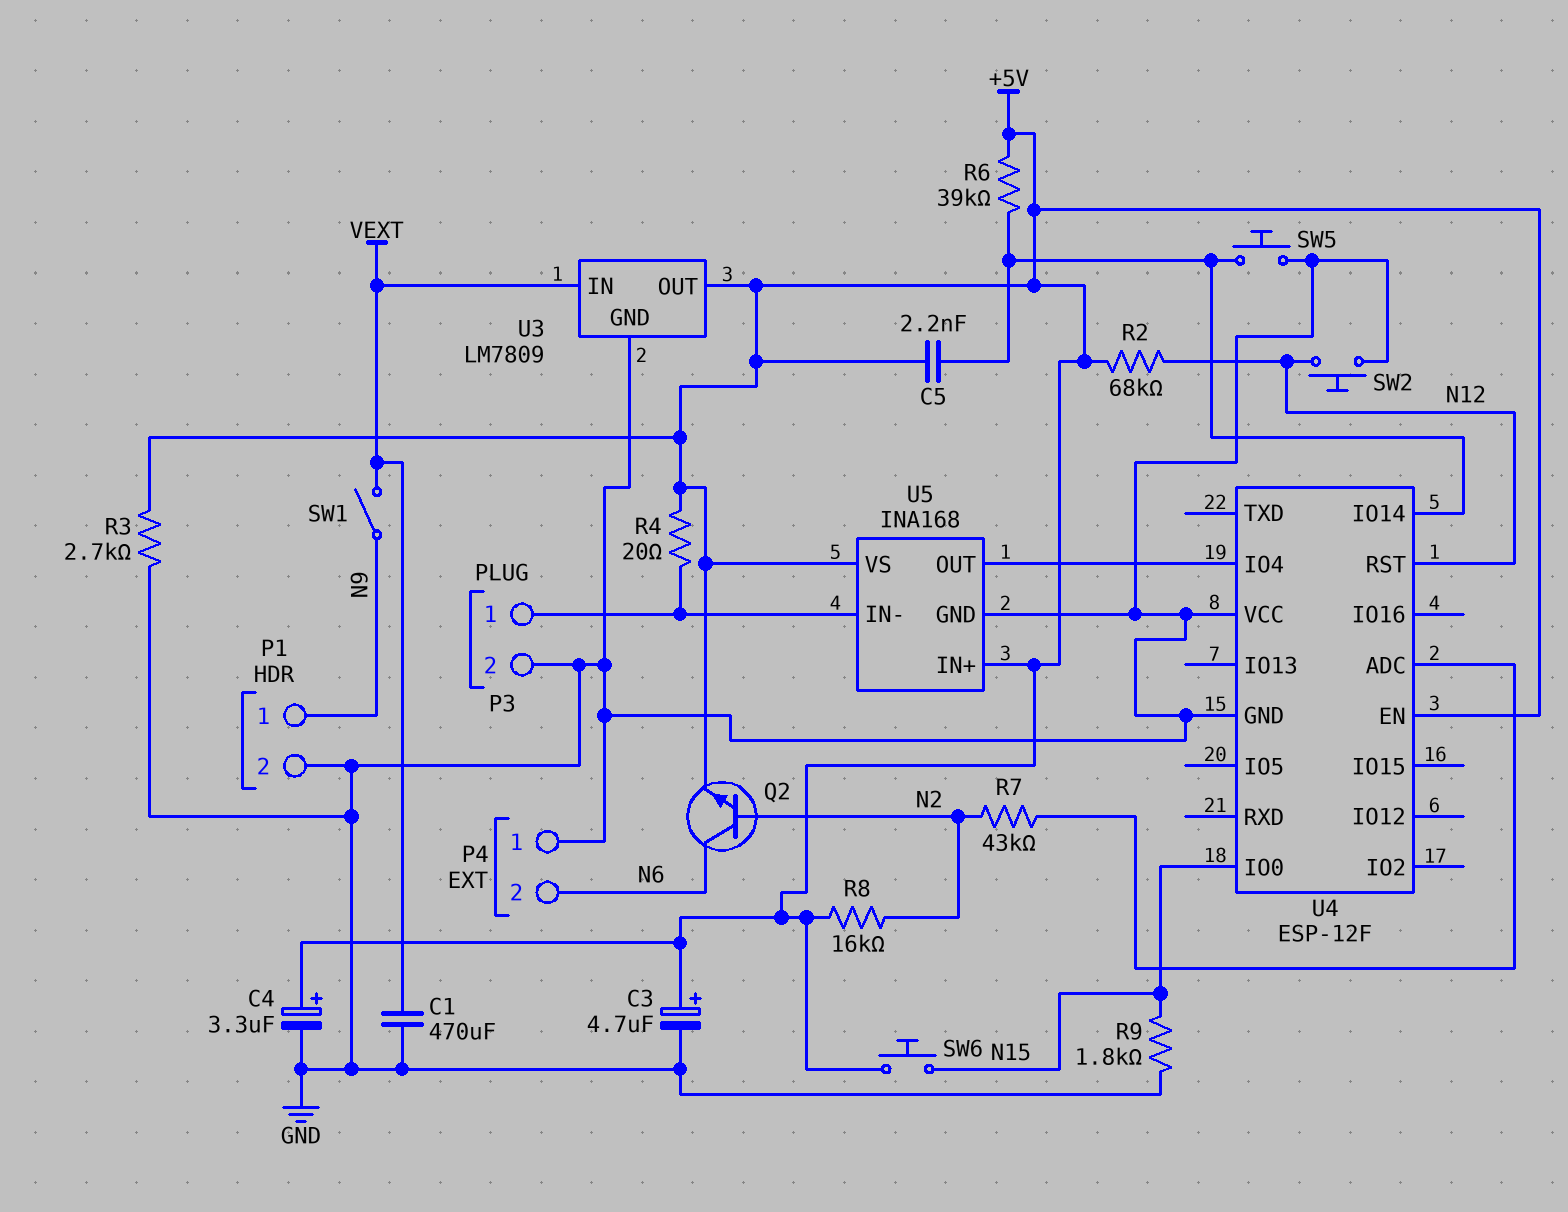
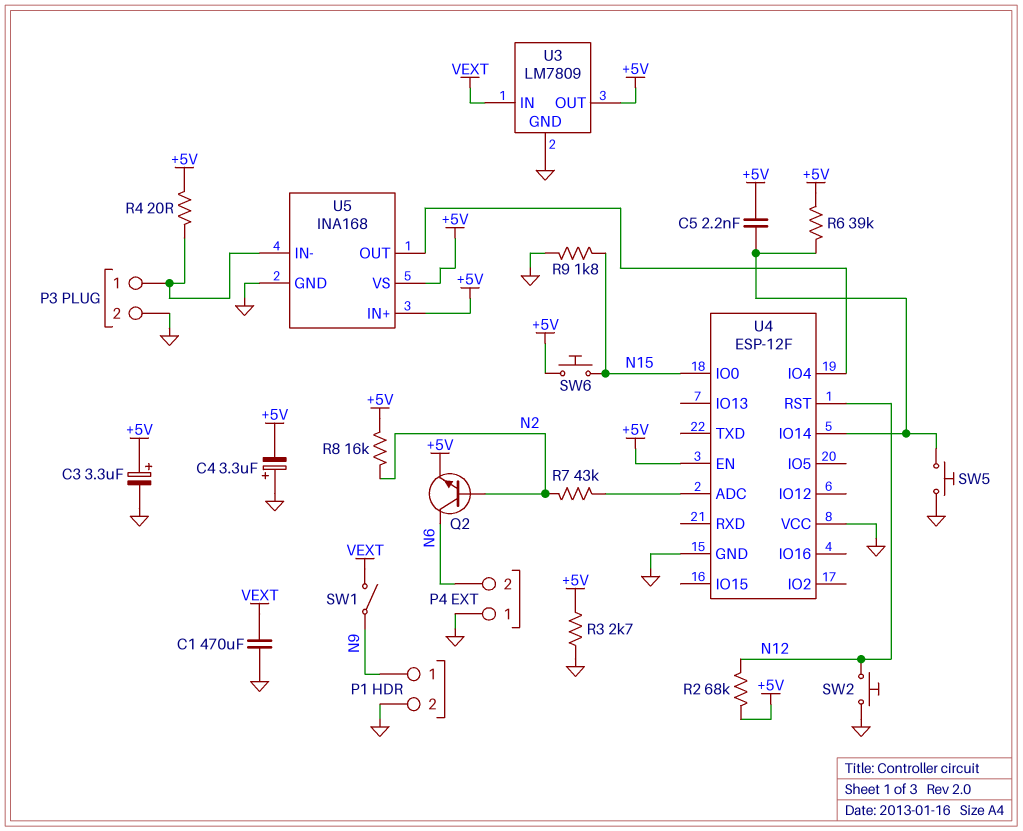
C3: 4.7uF (plus +5V, minus GND) -> 3.3uF (plus +5V, minus GND)
C4: 3.3uF (plus +5V, minus GND) -> 3.3uF (plus GND, minus +5V)

